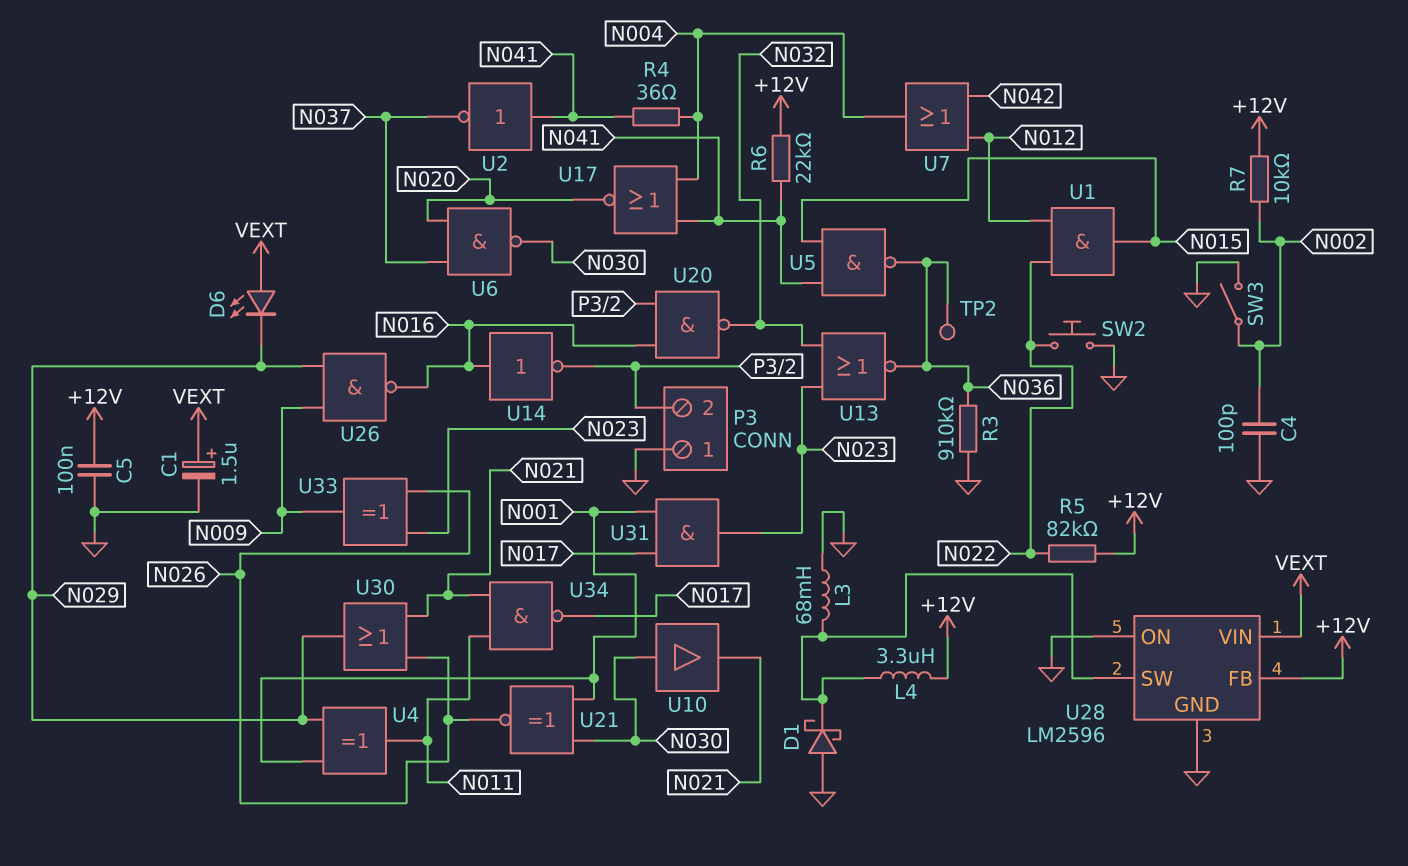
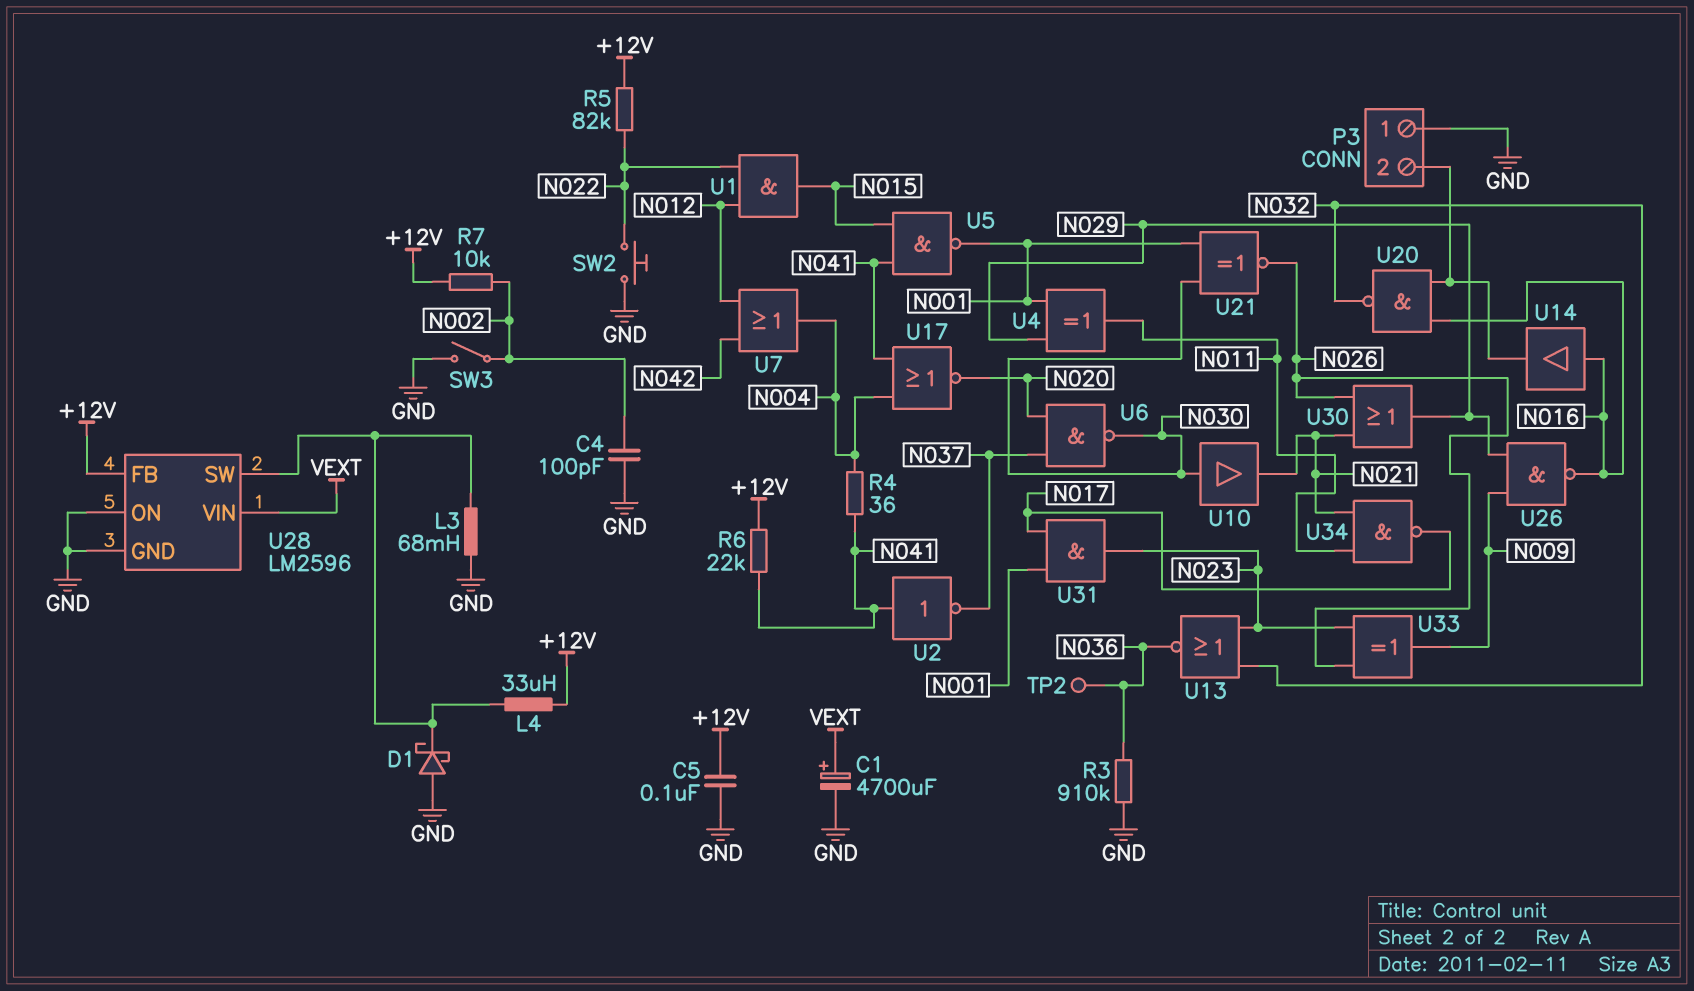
C1: 1.5uF (plus VEXT, minus GND) -> 4700uF (plus VEXT, minus GND)
D6: LED (A VEXT, K N029) -> none
L4: 3.3uH (+12V, U28/SW) -> 33uH (+12V, U28/SW)
U5: NAND (in N015, in N041, out N036) -> NAND (in N015, in N041, out N001)
U14: NOT (in N016, out P3/2) -> buffer (in N016, out P3/2)

